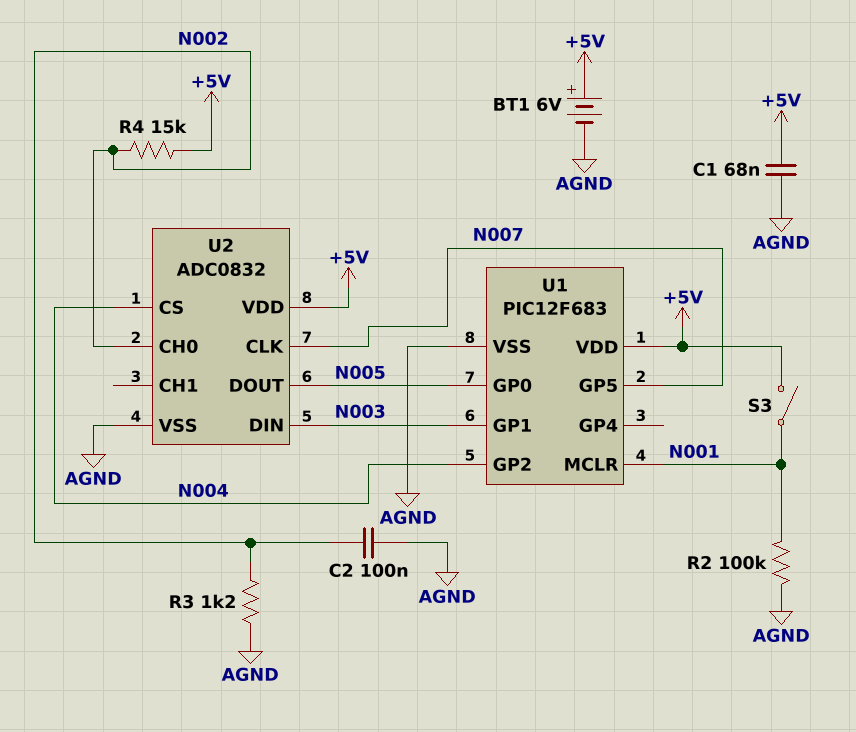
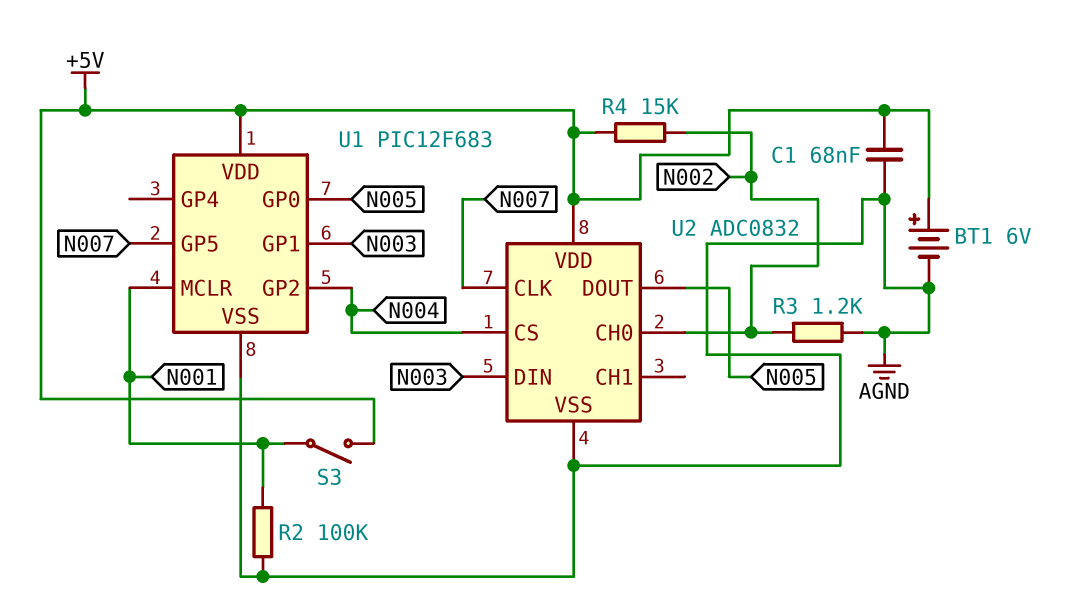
C2: 100nF (AGND, N002) -> none

